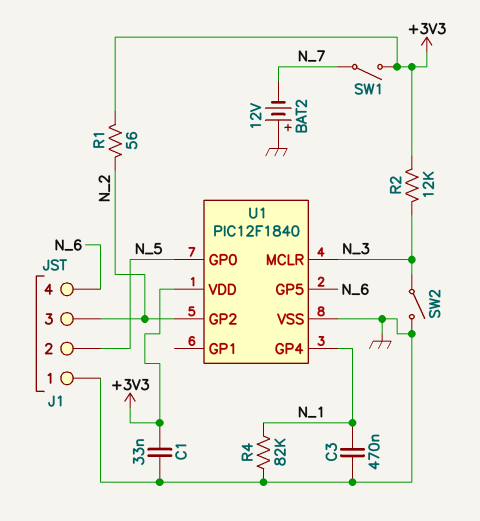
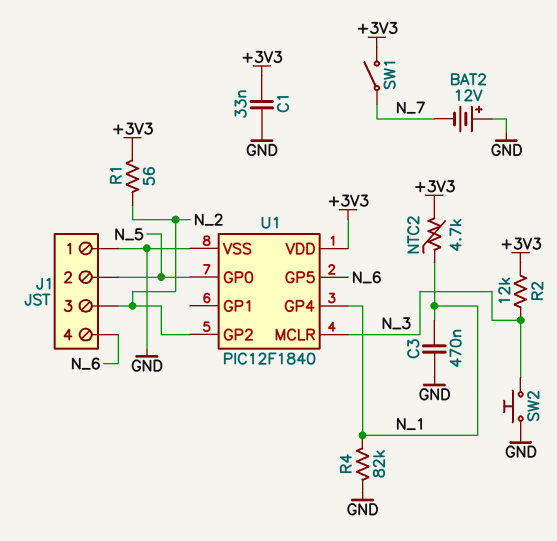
NTC2: none -> 4.7k (+3V3, N_1)
SW2: switch (GND, N_3) -> button (GND, N_3)

